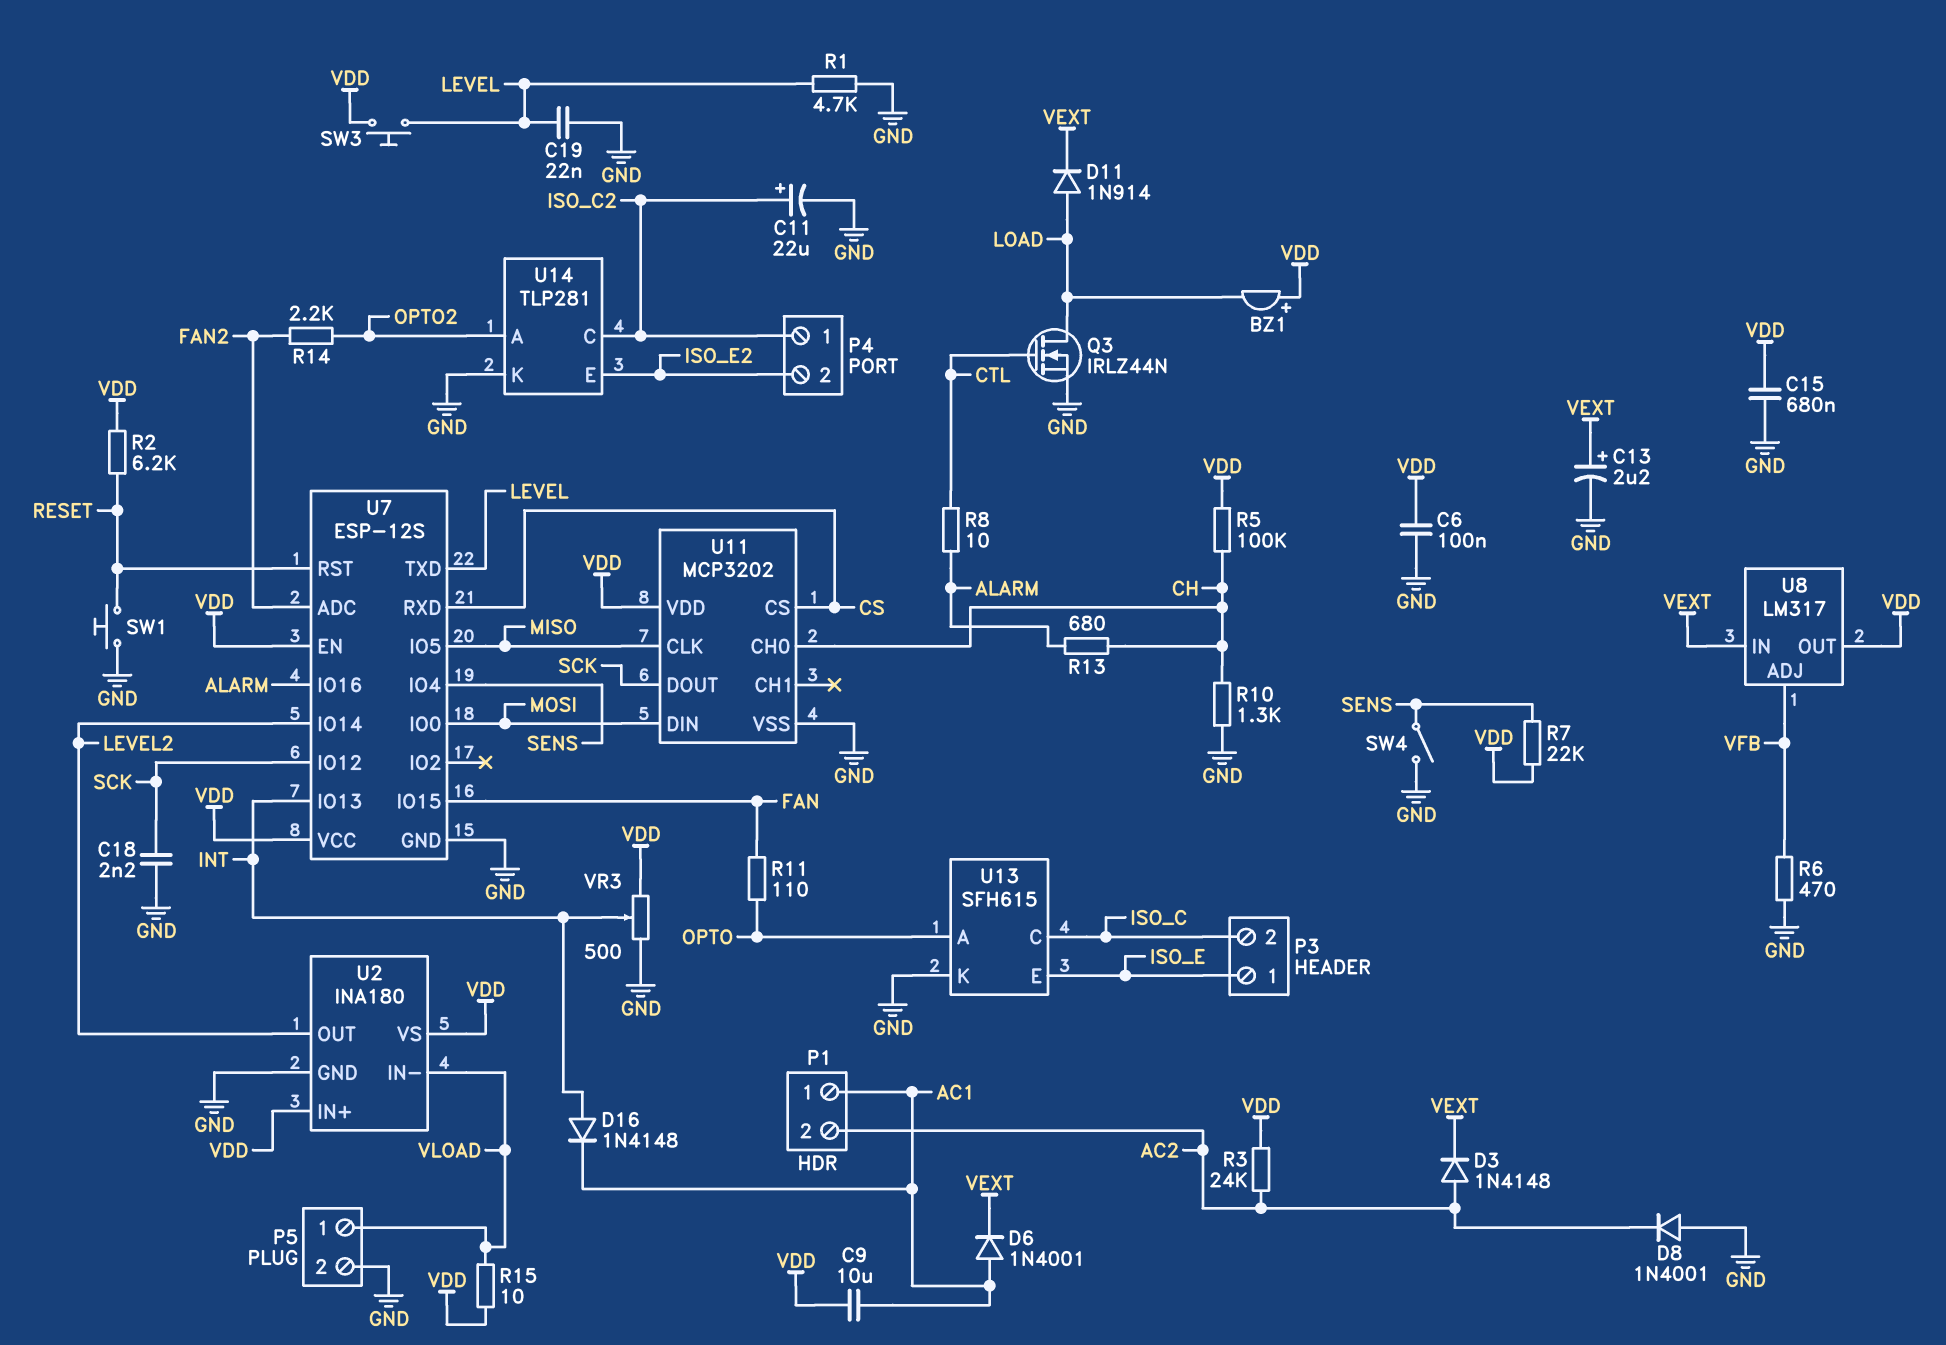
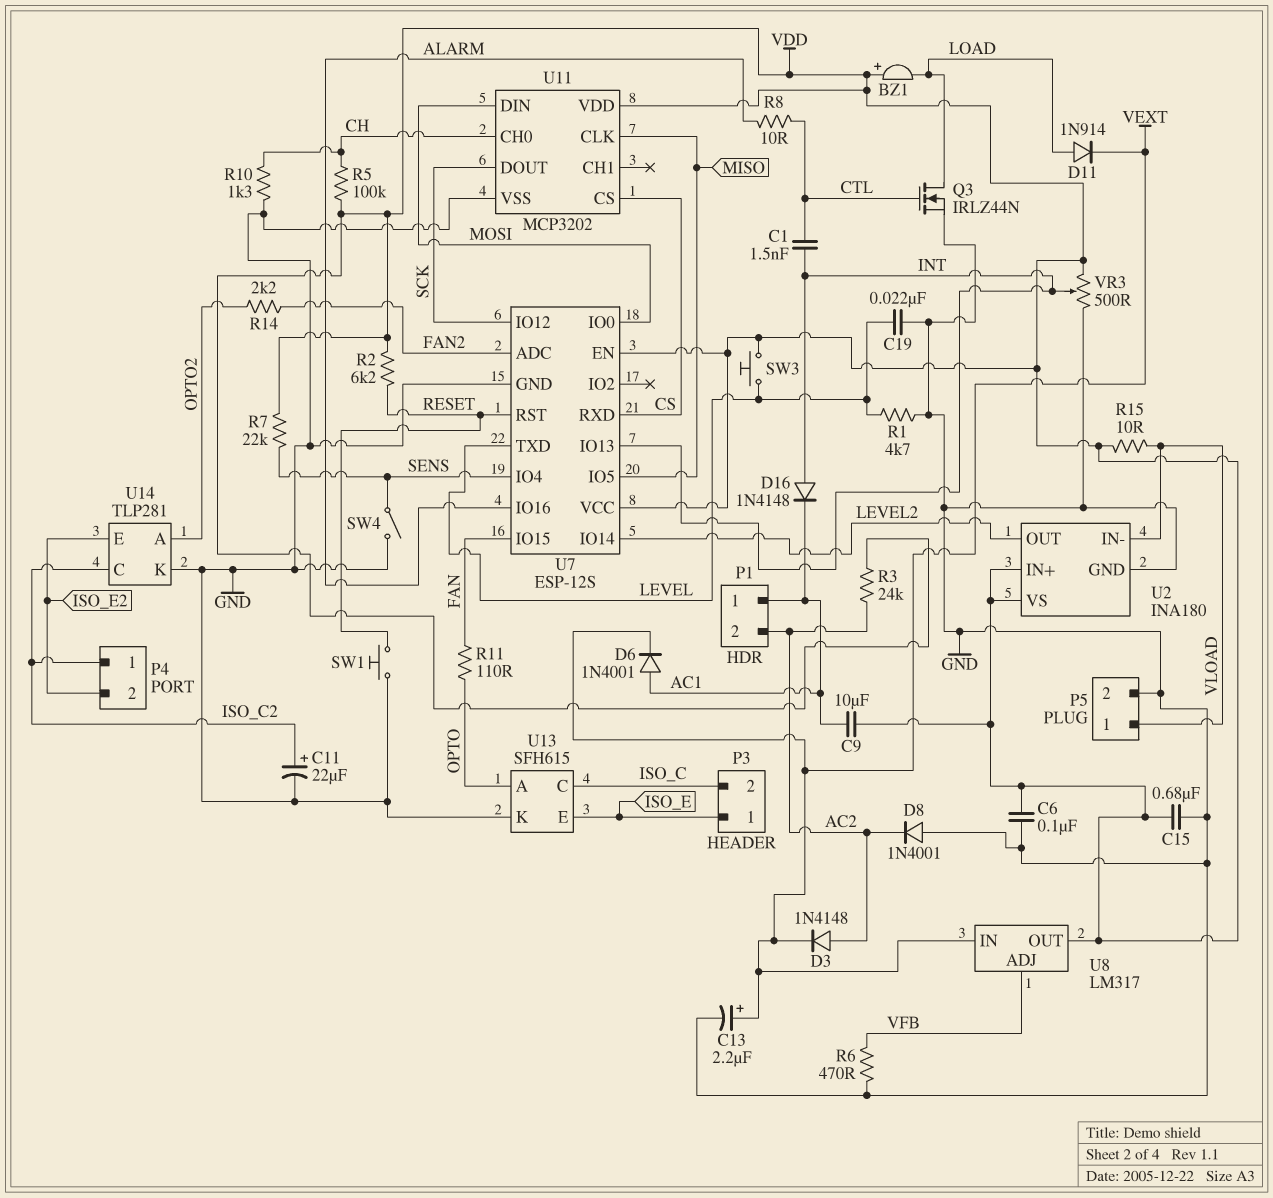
C1: none -> 1.5nF (CTL, INT)
C18: 2.2nF (GND, SCK) -> none
R13: 680 (ALARM, CH) -> none

